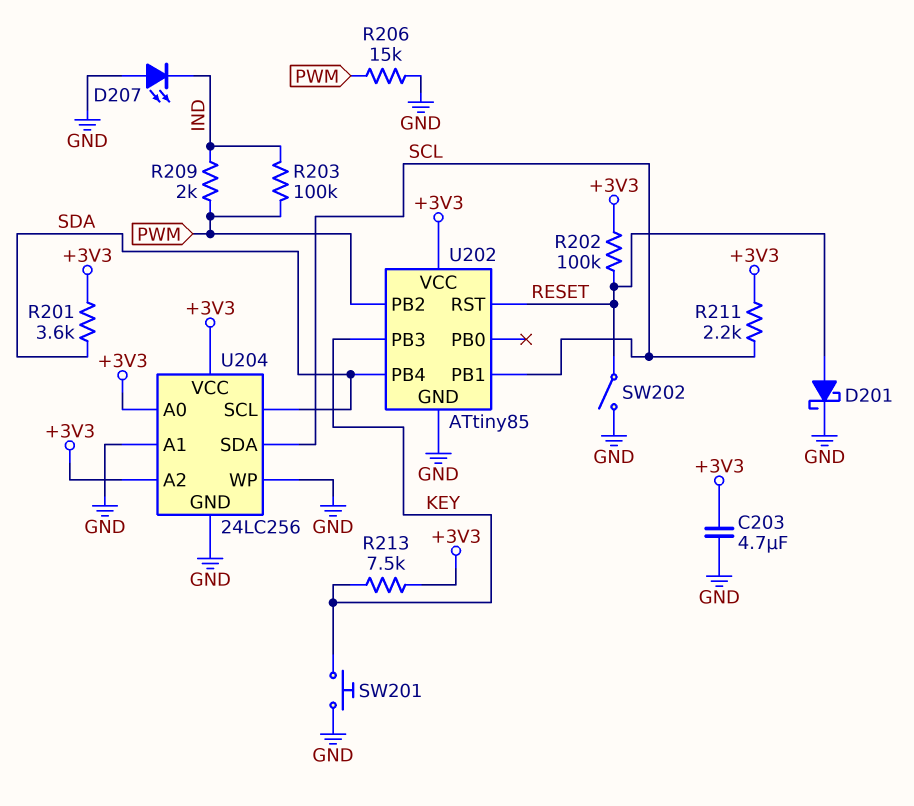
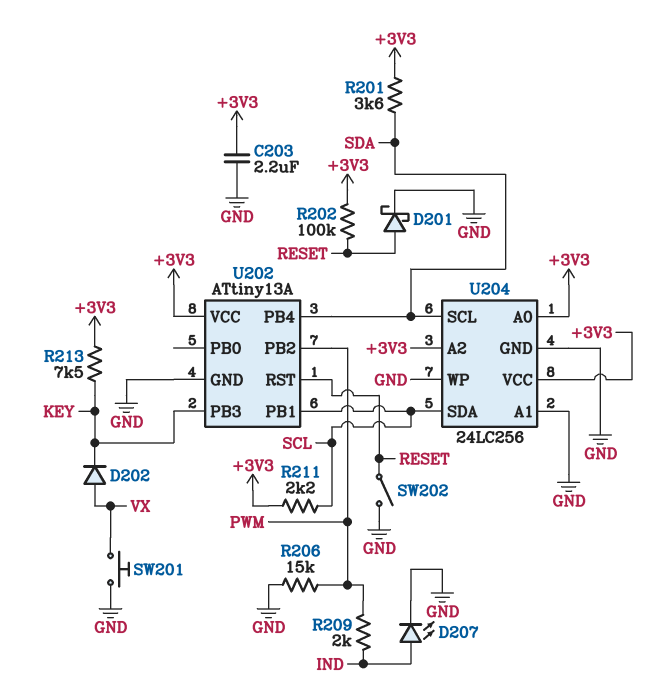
C203: 4.7uF (+3V3, GND) -> 2.2uF (+3V3, GND)
D202: none -> diode (A VX, K KEY)
D207: LED (A GND, K IND) -> LED (A IND, K GND)
R203: 100k (IND, PWM) -> none
SW201: button (GND, KEY) -> button (GND, VX)
U202: ATtiny85 -> ATtiny13A

